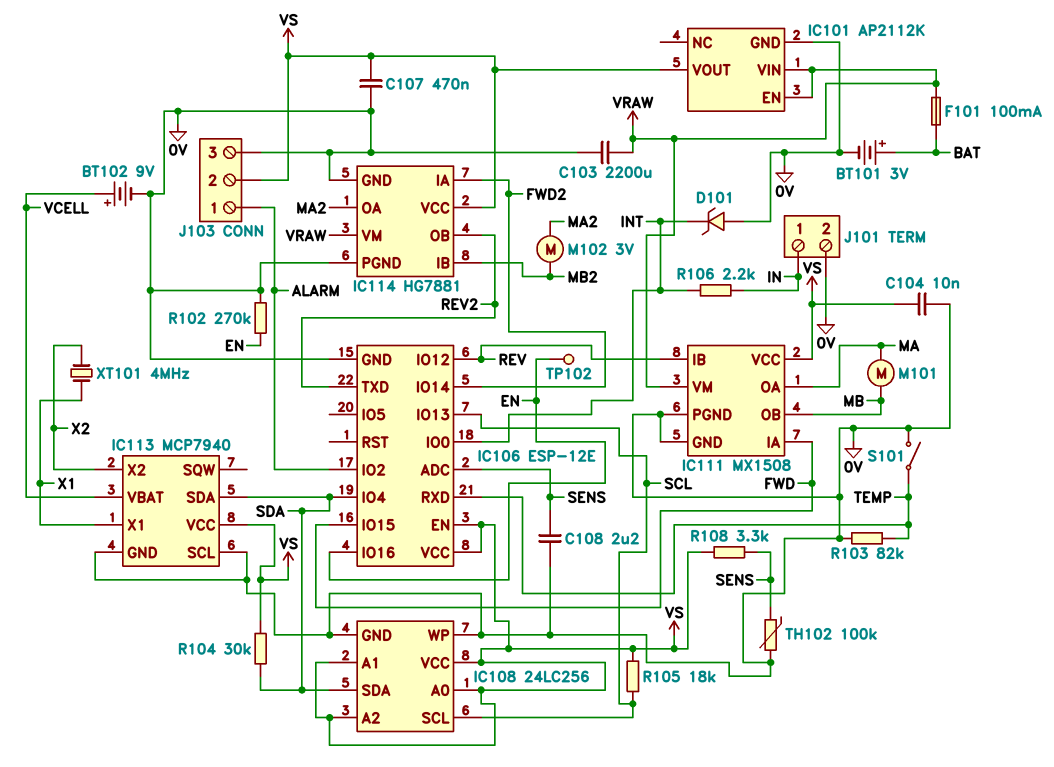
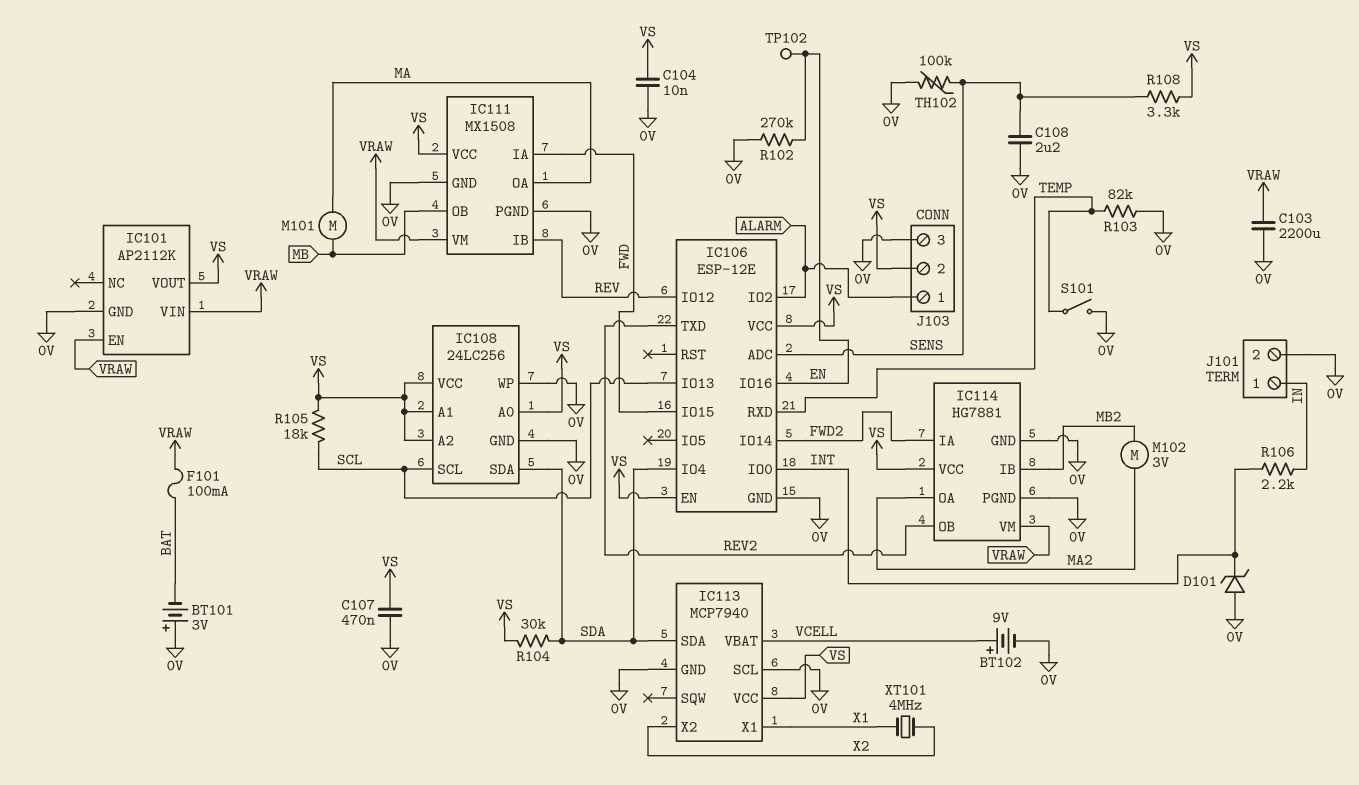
BT101: 3V (plus BAT, minus 0V) -> 3V (plus 0V, minus BAT)

